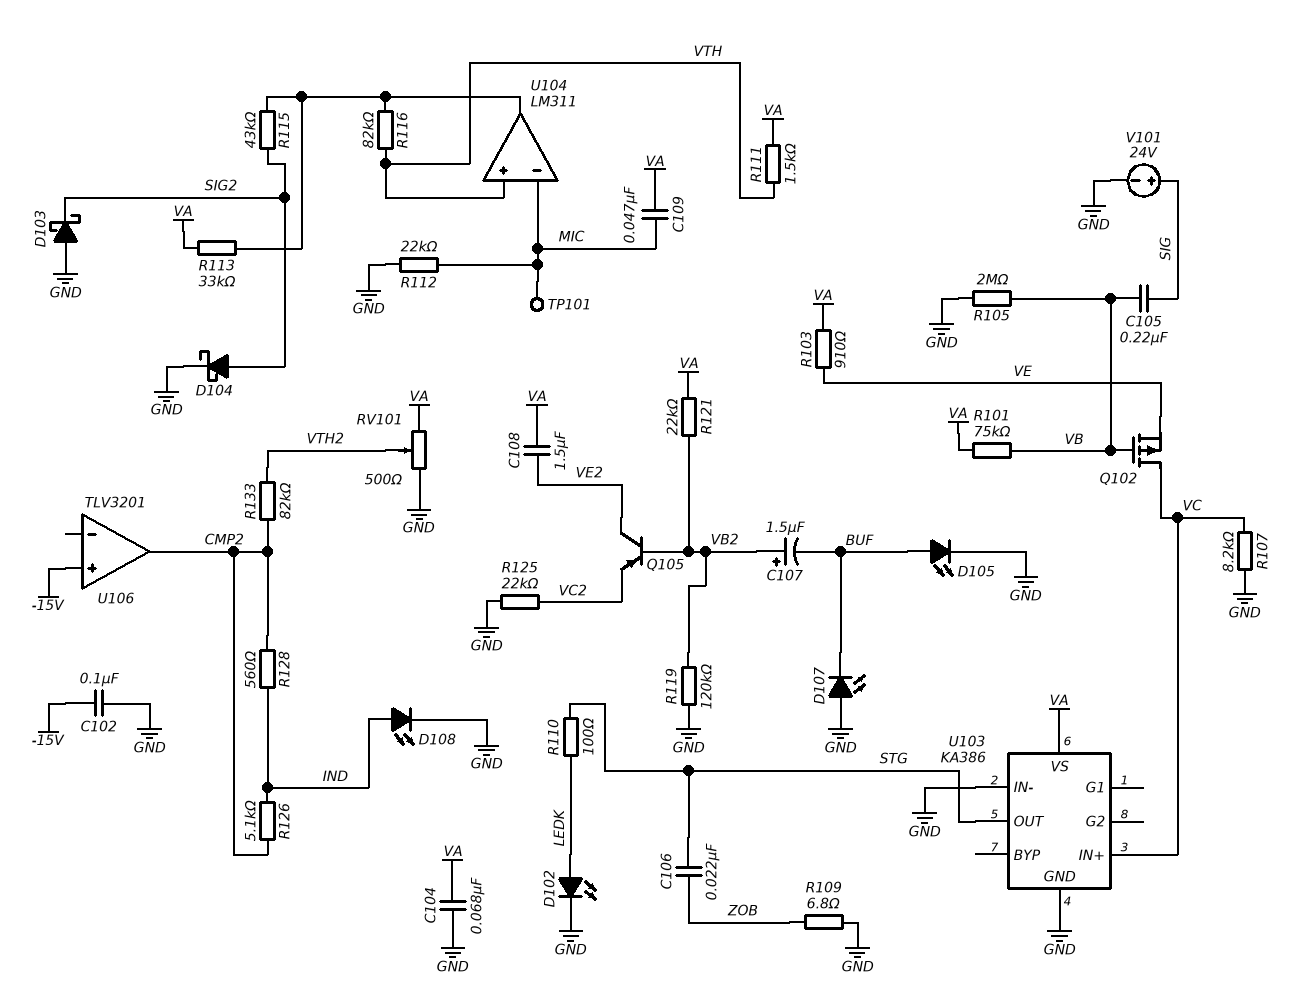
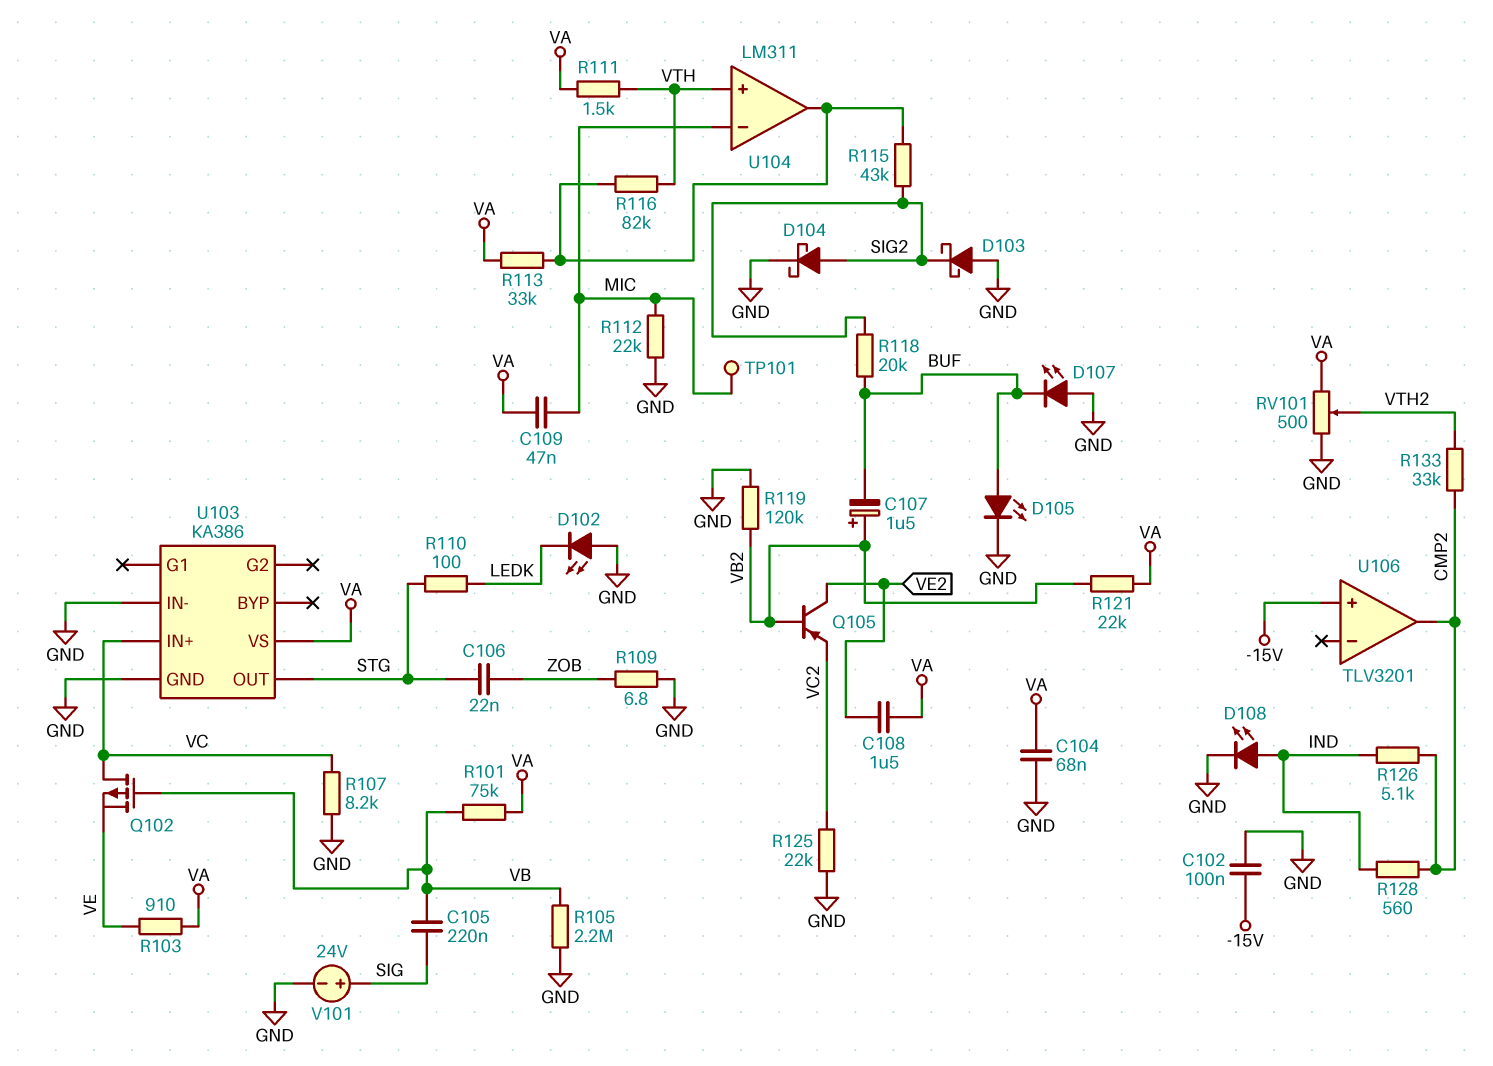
D102: LED (A LEDK, K GND) -> LED (A GND, K LEDK)
R105: 2M (GND, VB) -> 2.2M (GND, VB)
R118: none -> 20k (BUF, SIG2)
R133: 82k (CMP2, VTH2) -> 33k (CMP2, VTH2)

